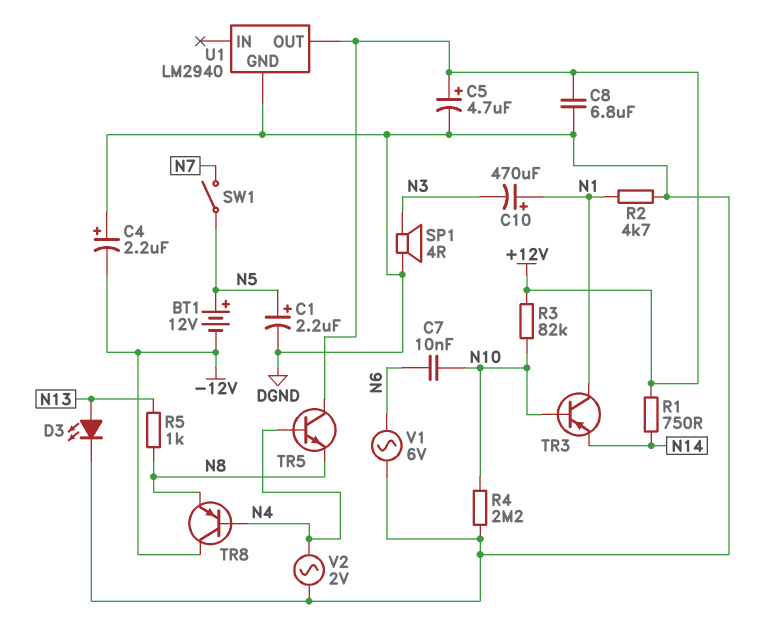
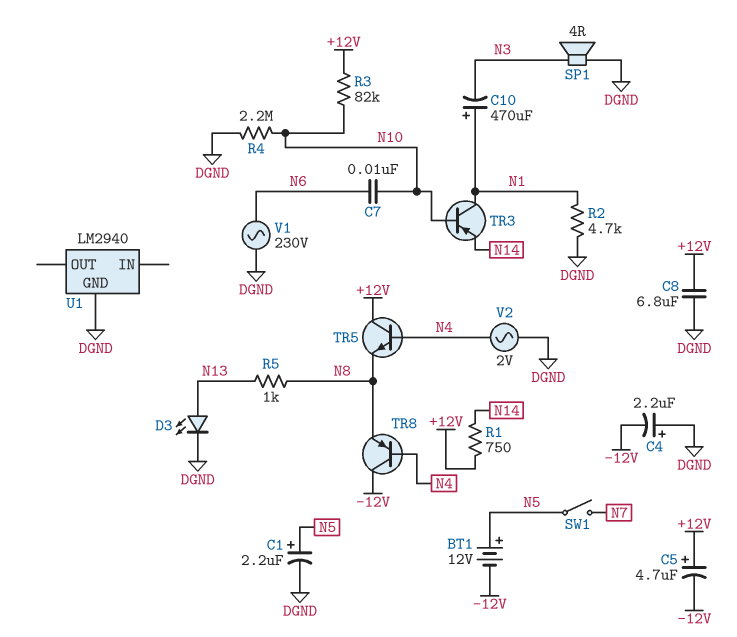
C5: 4.7uF (plus +12V, minus DGND) -> 4.7uF (plus +12V, minus -12V)
U1 pin OUT: +12V -> none
V1: AC 6V (DGND, N6) -> AC 230V (DGND, N6)

